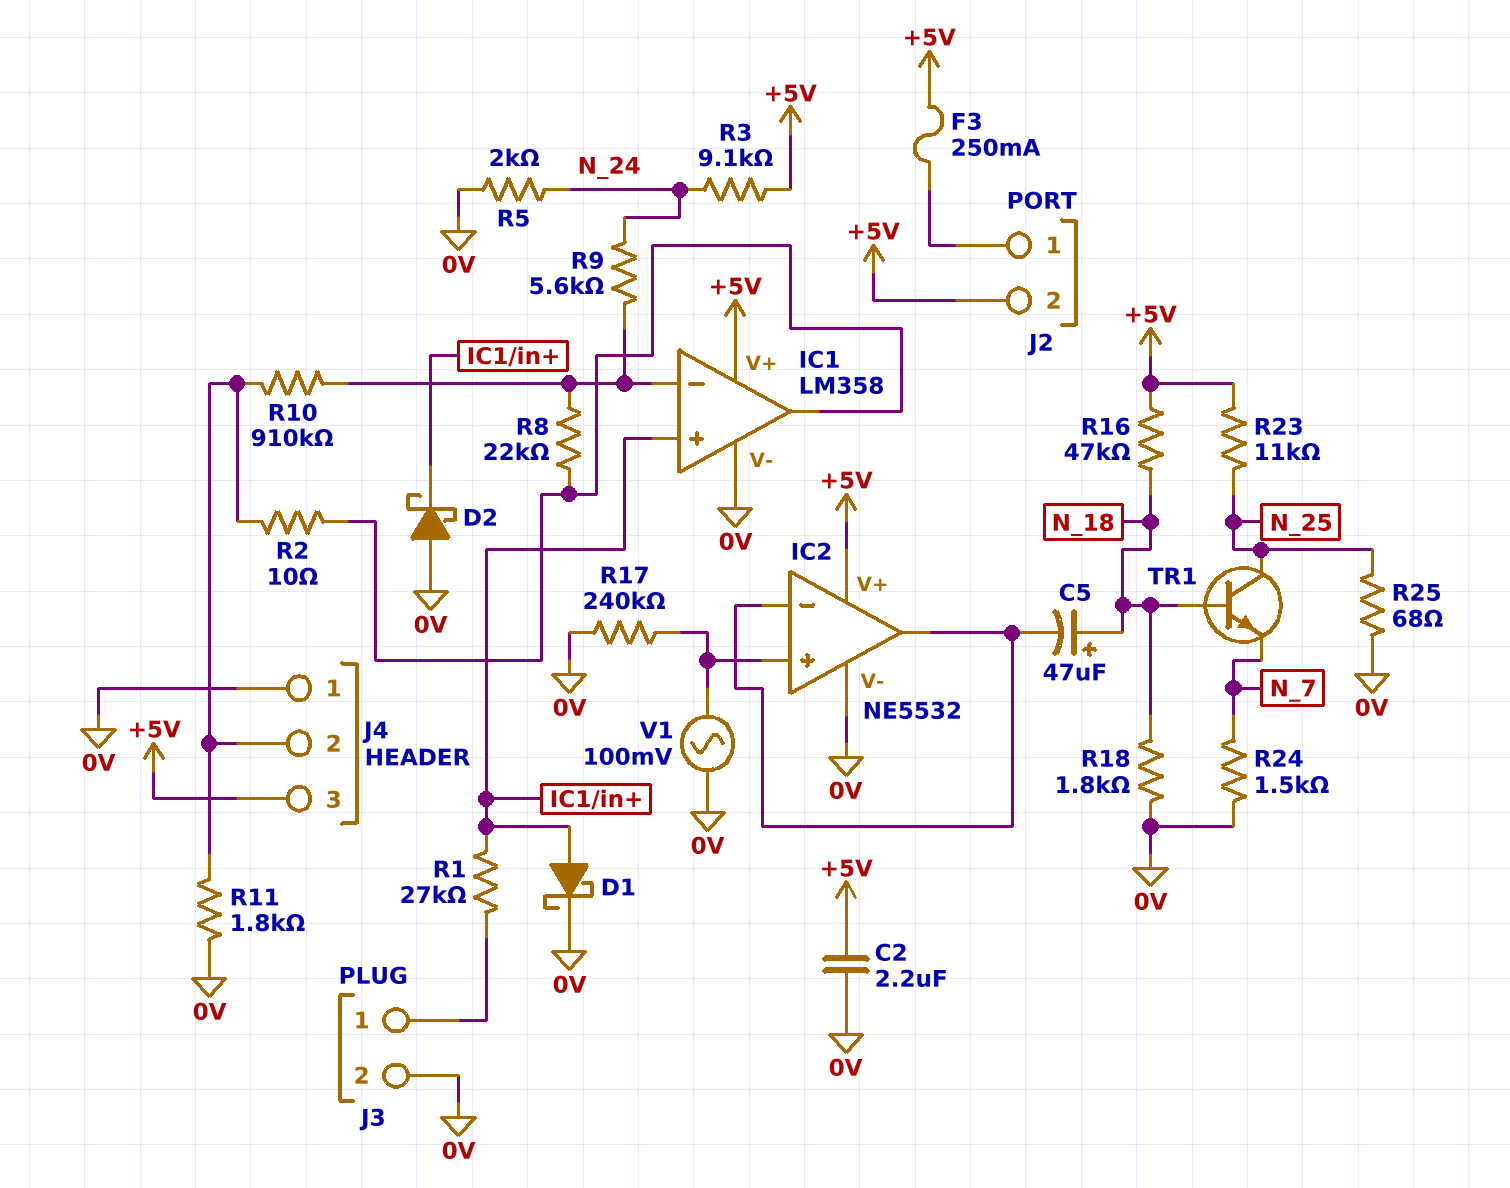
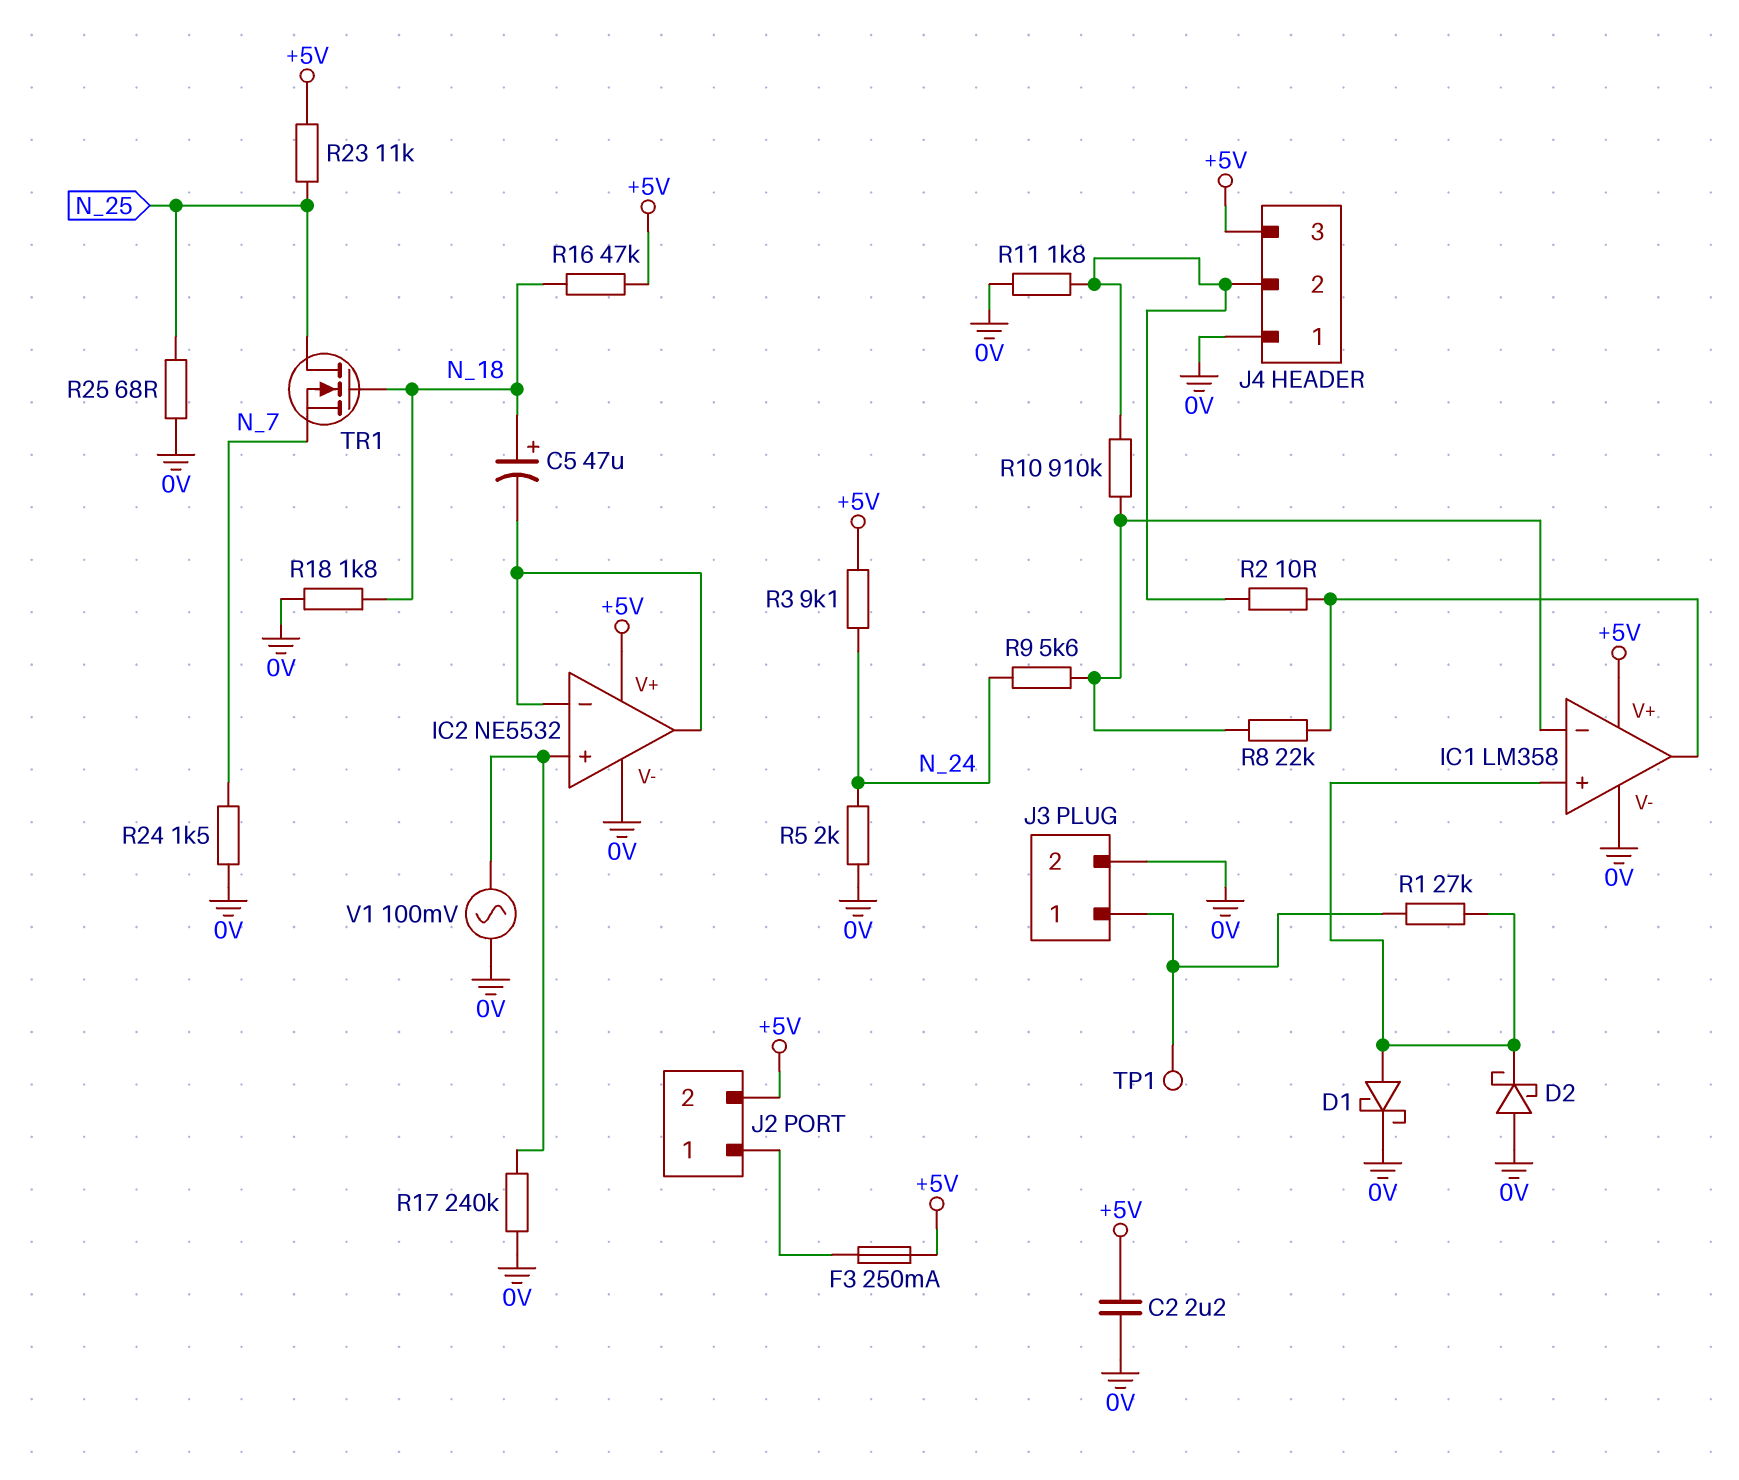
TP1: none -> test point (J3/1)
TR1: NPN (B N_18, C N_25, E N_7) -> NMOS (G N_18, D N_25, S N_7)

